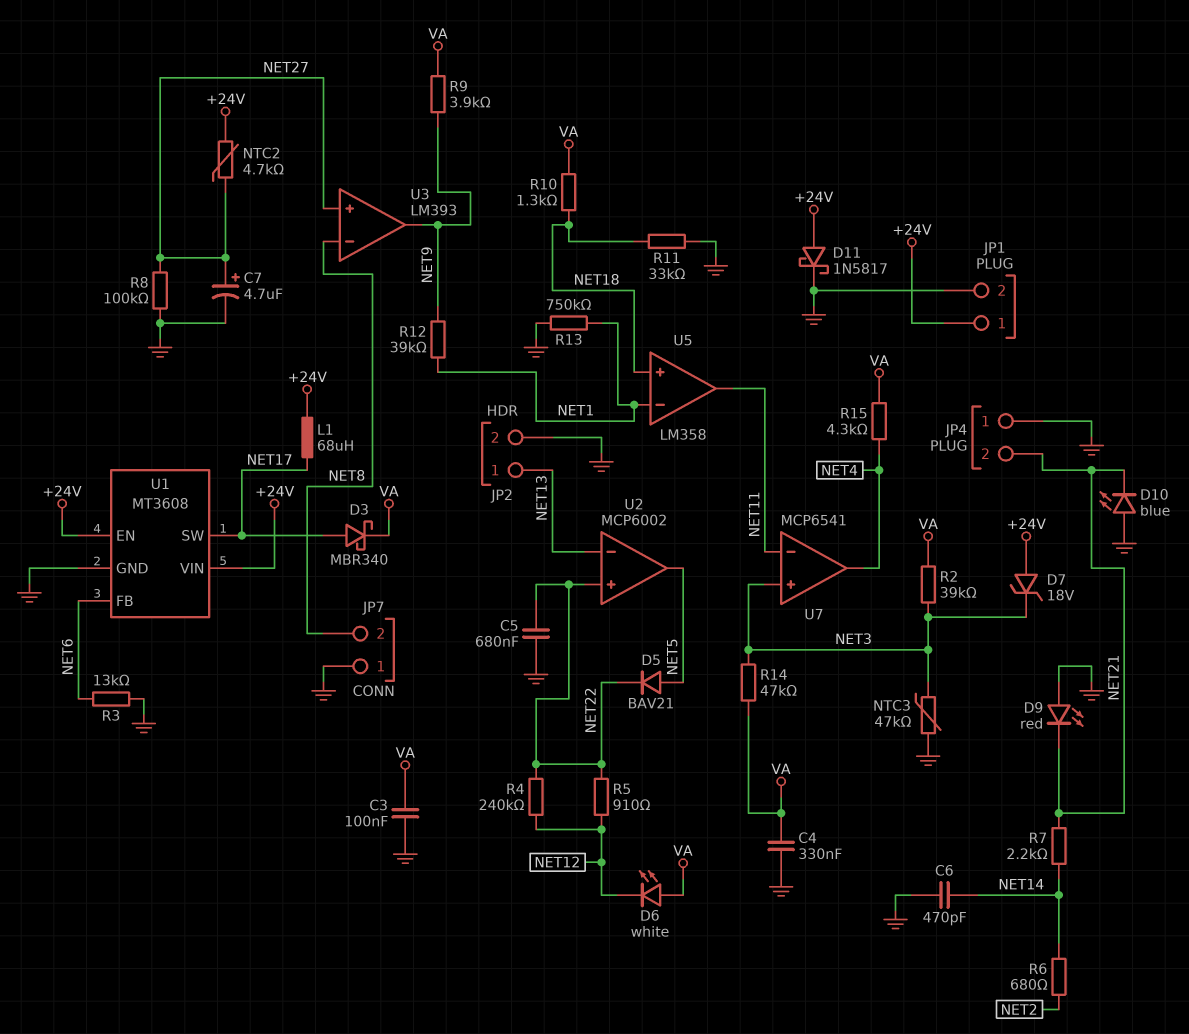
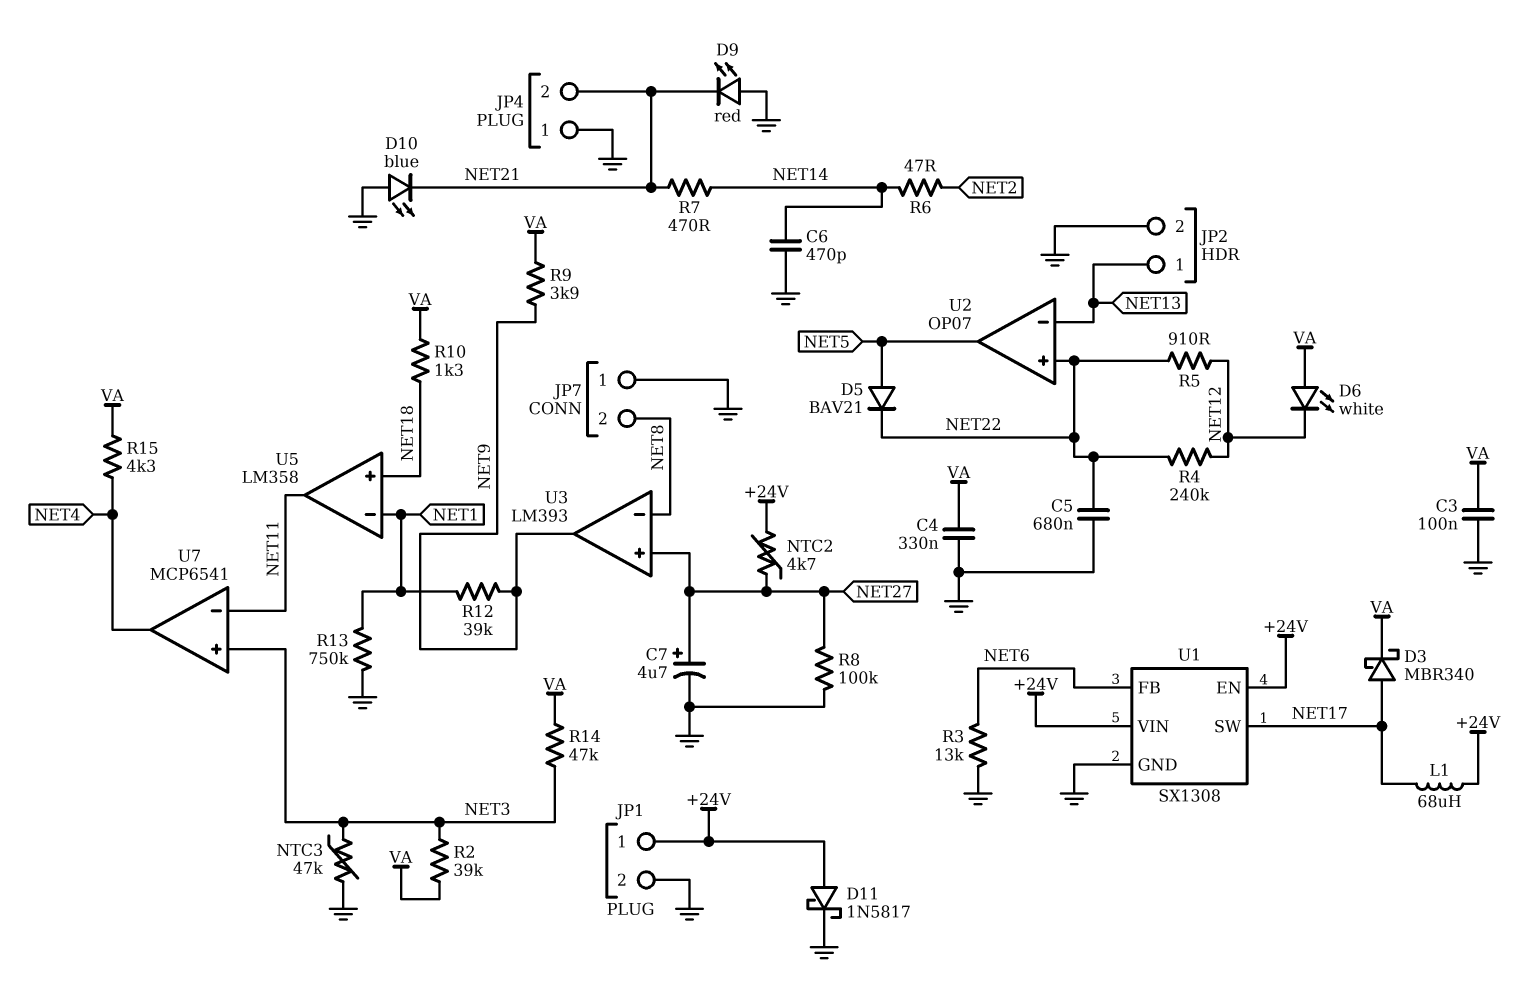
D7: zener 18V (A +24V, K NET3) -> none
R6: 680 (NET2, NET14) -> 47 (NET2, NET14)
R7: 2.2k (NET14, NET21) -> 470 (NET14, NET21)
R11: 33k (GND, NET18) -> none
U1: MT3608 -> SX1308
U2: MCP6002 -> OP07

